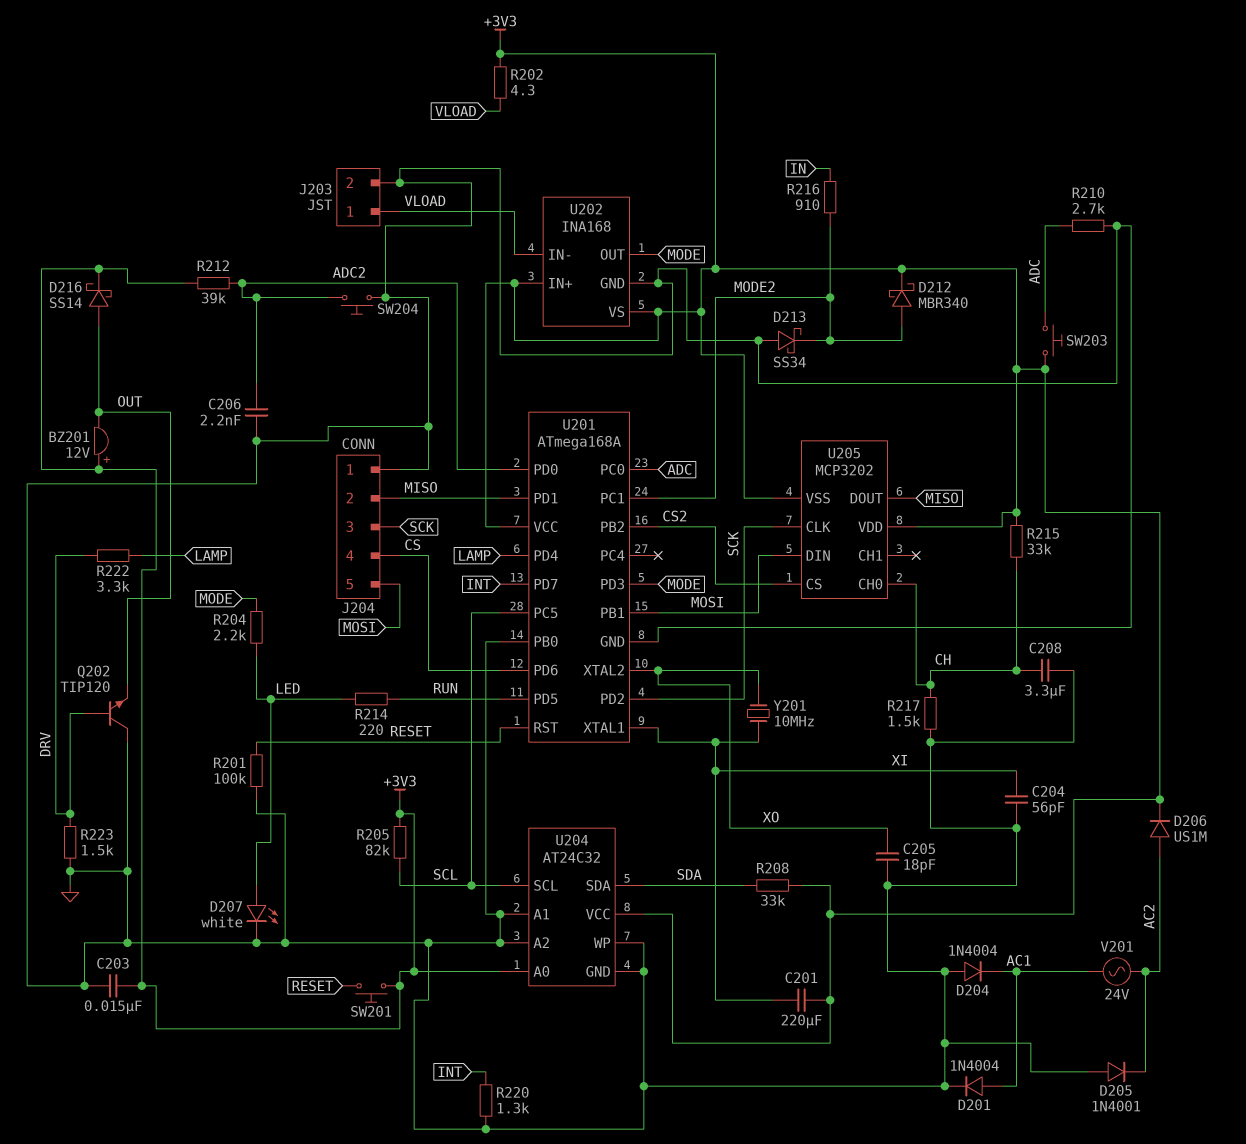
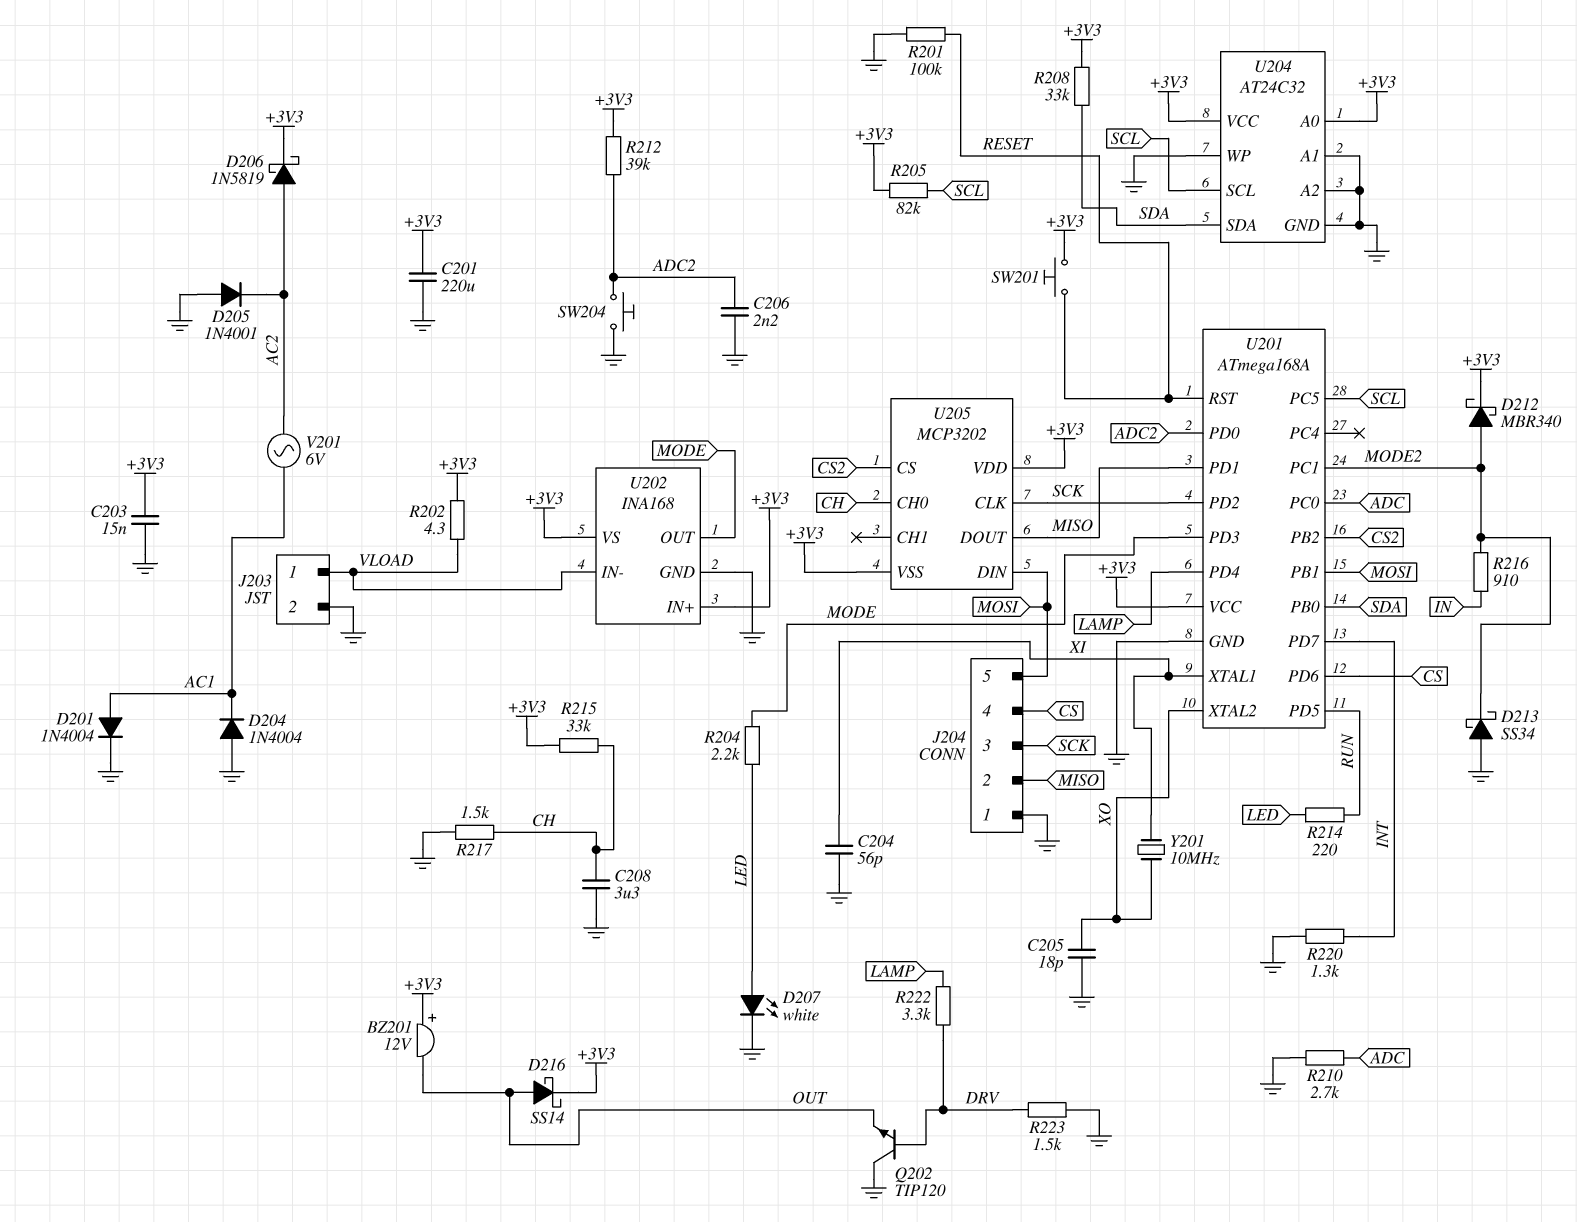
C201: 220uF (+3V3, XI) -> 220uF (+3V3, GND)
D206: diode US1M (A AC2, K +3V3) -> schottky 1N5819 (A AC2, K +3V3)
SW203: button (+3V3, ADC) -> none
U201 pin PB0: GND -> SDA
V201: AC 24V (AC1, AC2) -> AC 6V (AC1, AC2)

